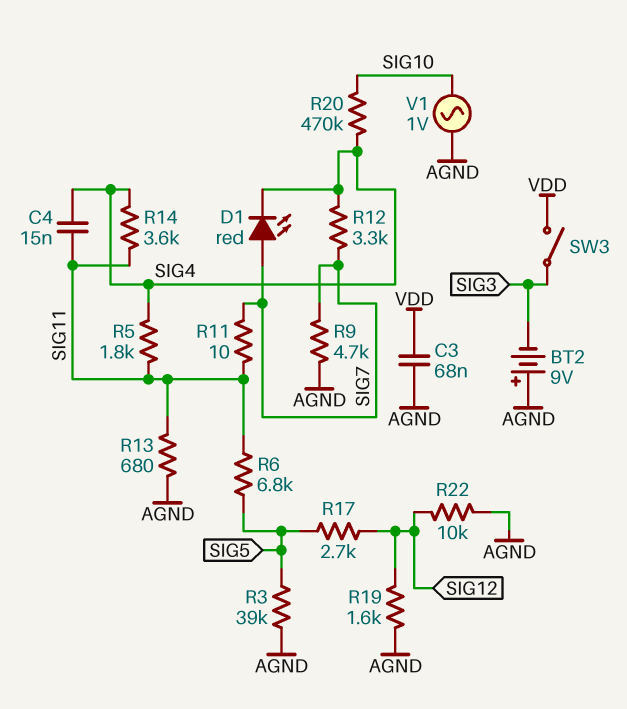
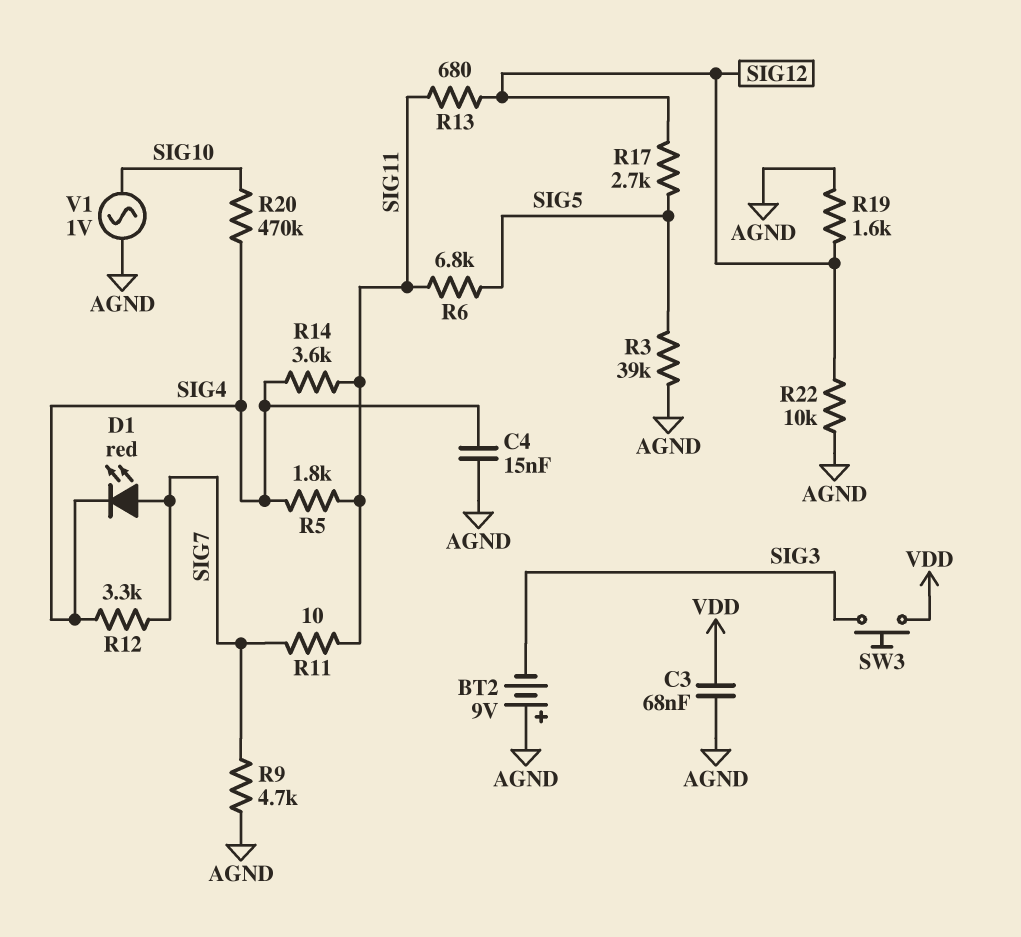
C4: 15nF (SIG4, SIG11) -> 15nF (AGND, SIG4)
R13: 680 (AGND, SIG11) -> 680 (SIG11, SIG12)
SW3: switch (SIG3, VDD) -> button (SIG3, VDD)

